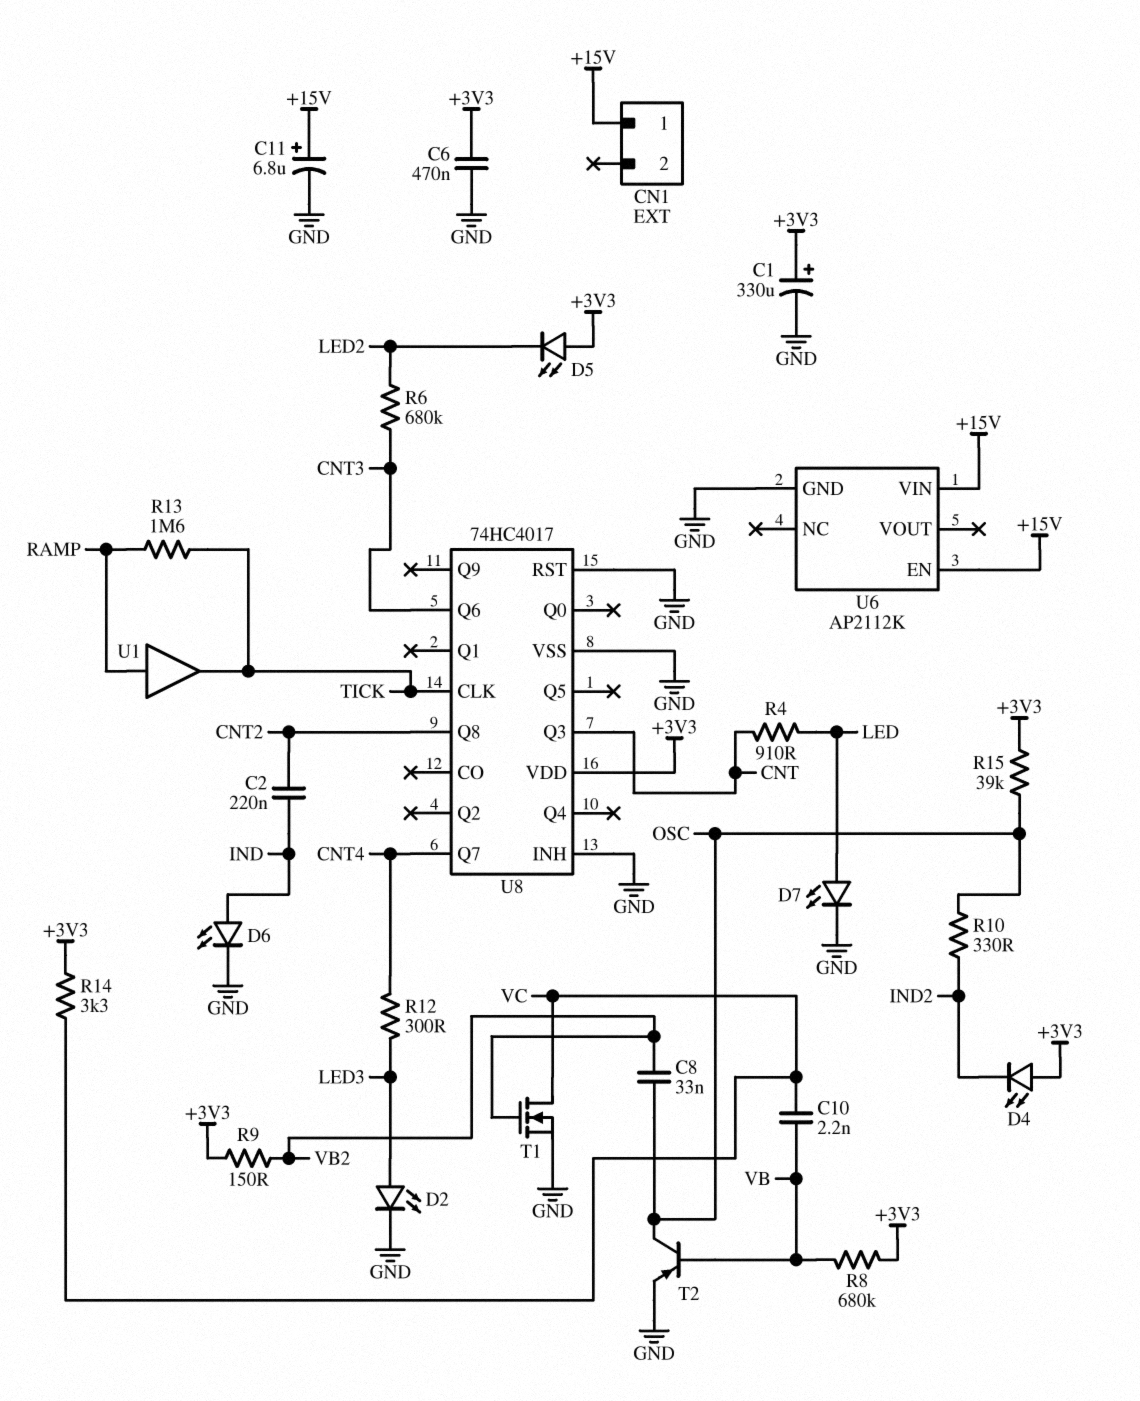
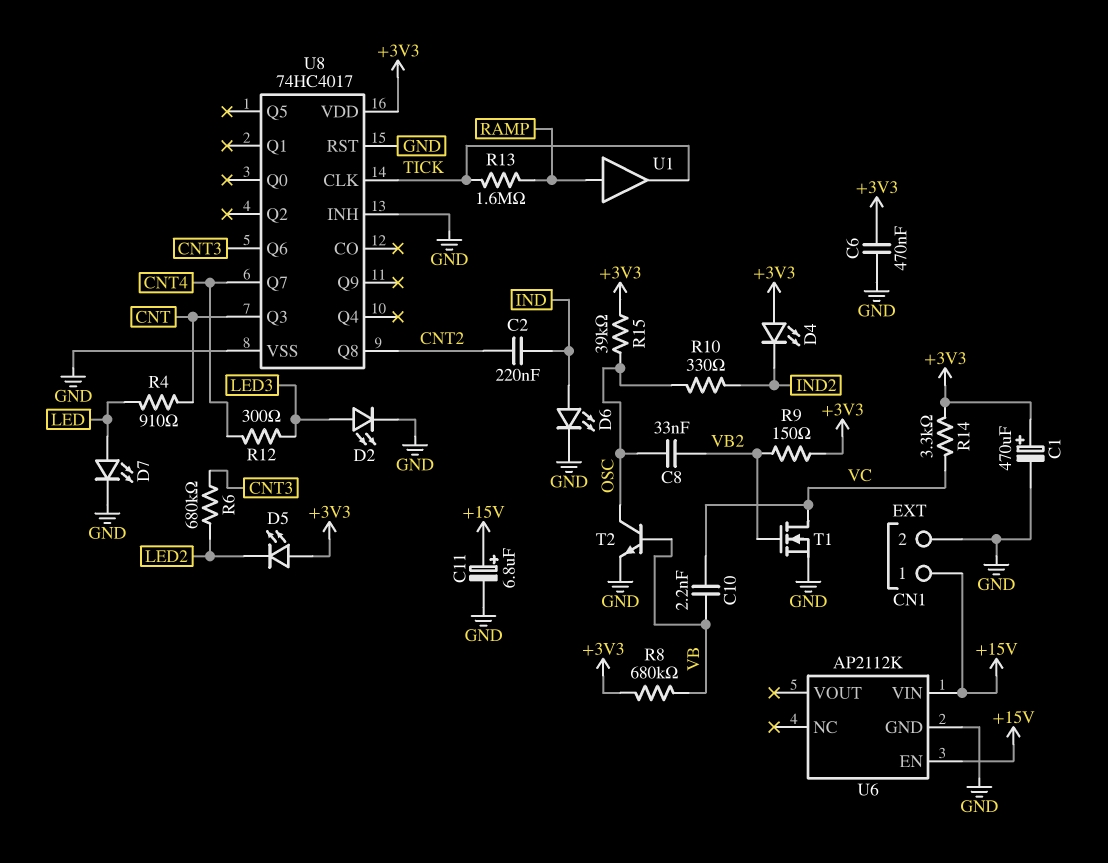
C1: 330uF (plus +3V3, minus GND) -> 470uF (plus +3V3, minus GND)
CN1 pin 2: none -> GND
T2: PNP (B VB, C OSC, E GND) -> NPN (B VB, C OSC, E GND)

